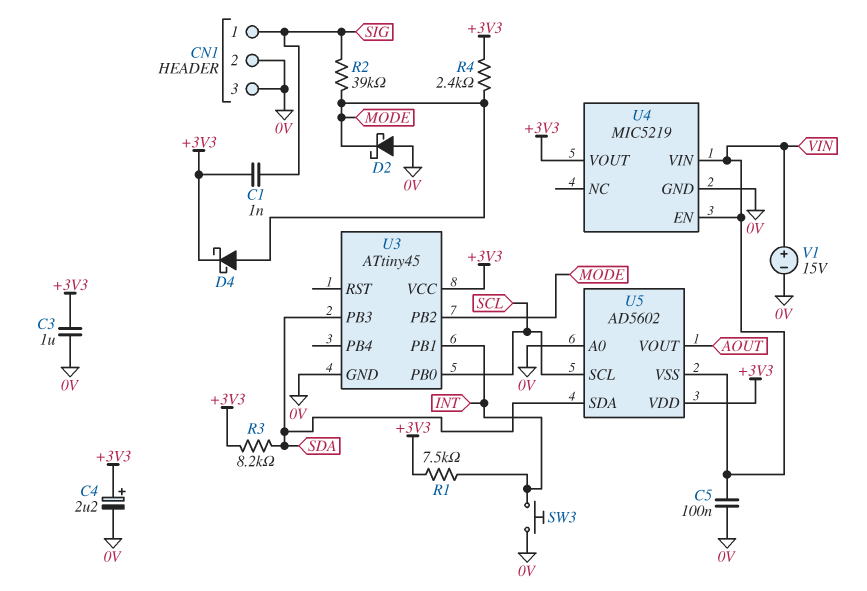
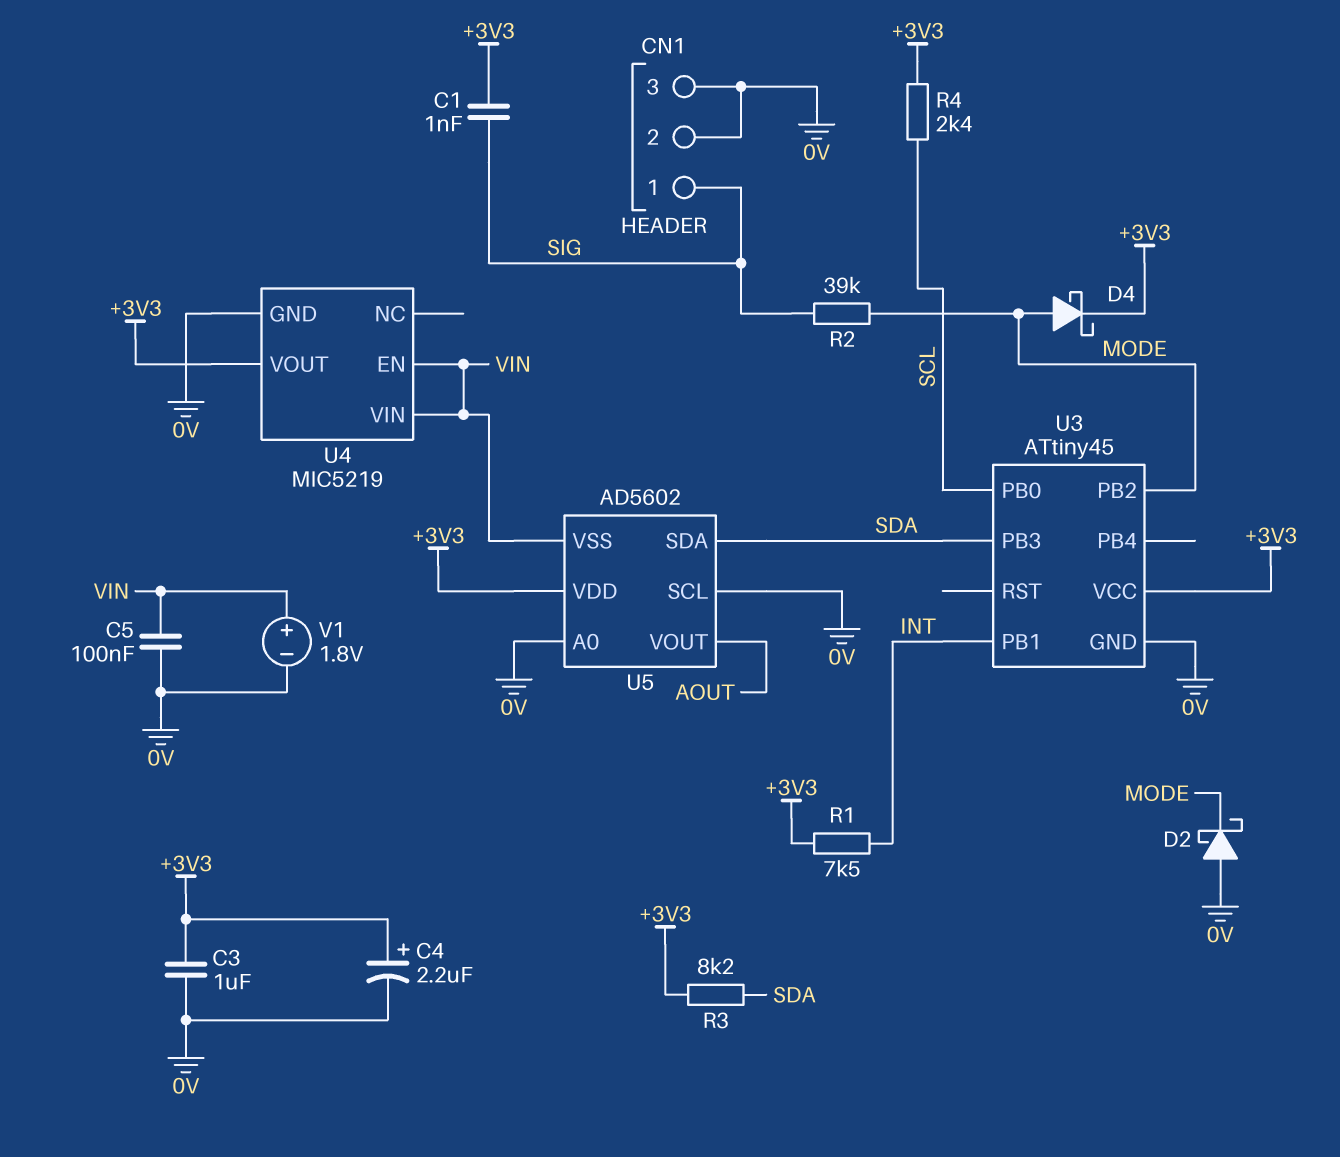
R4: 2.4k (+3V3, MODE) -> 2.4k (+3V3, SCL)
SW3: button (0V, INT) -> none
U5 pin SCL: SCL -> 0V
V1: 15V (plus VIN, minus 0V) -> 1.8V (plus VIN, minus 0V)

